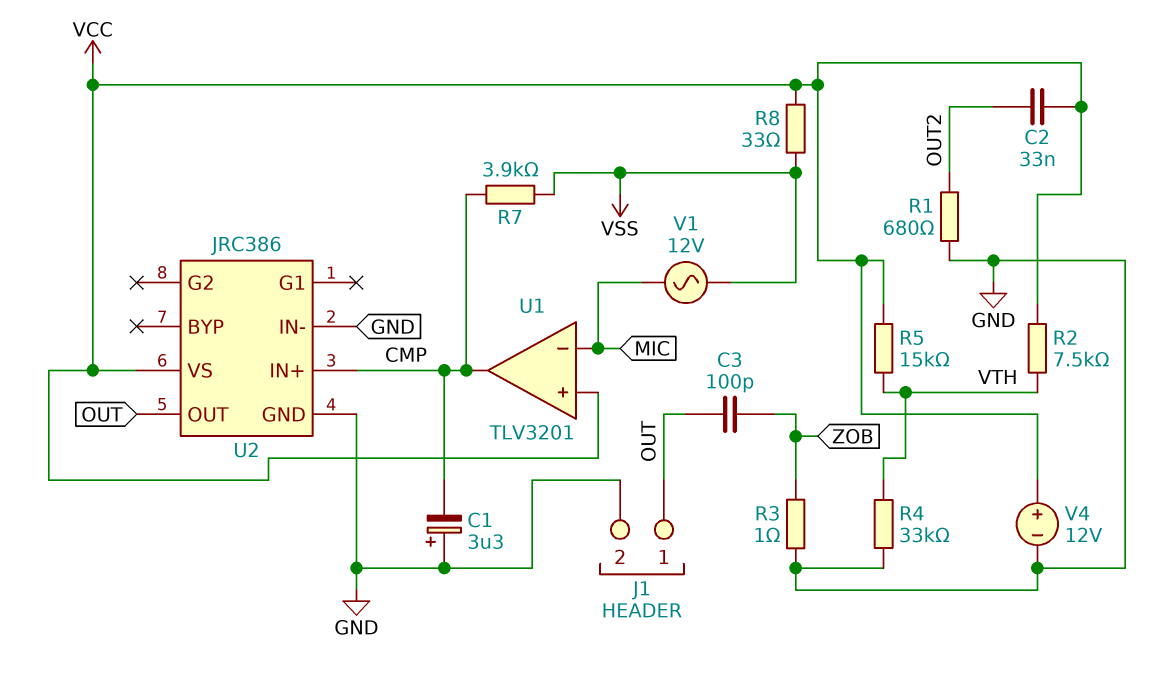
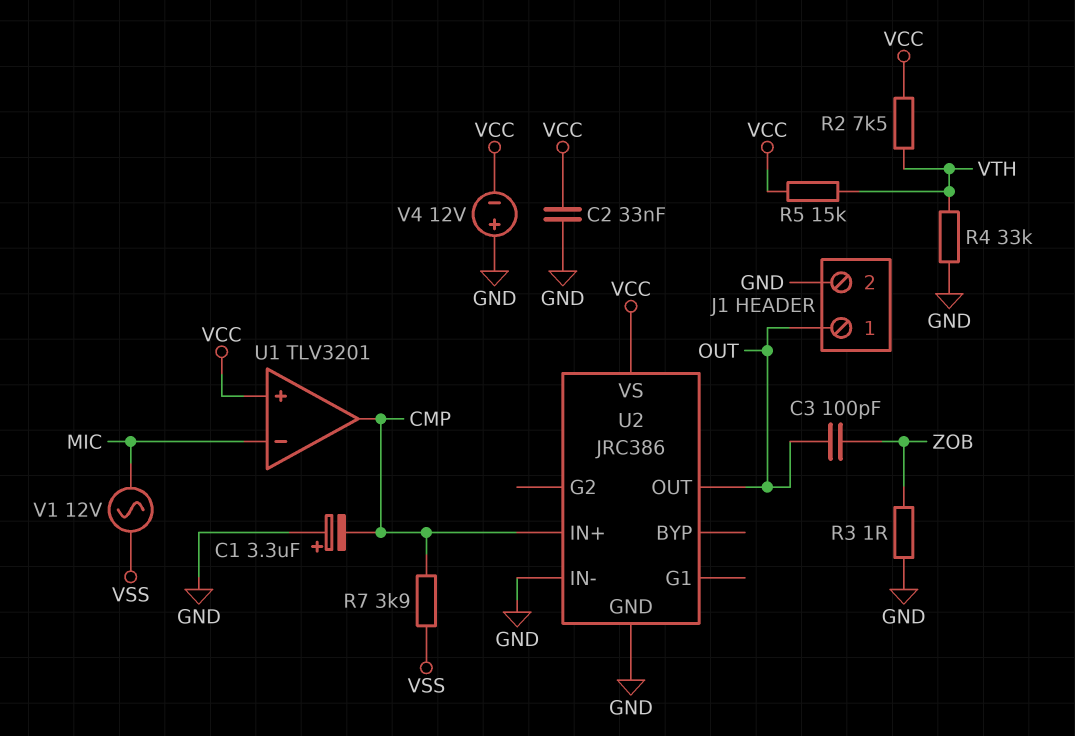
C2: 33nF (OUT2, VCC) -> 33nF (GND, VCC)
R1: 680 (GND, OUT2) -> none
R8: 33 (VCC, VSS) -> none
V4: 12V (plus VCC, minus GND) -> 12V (plus GND, minus VCC)

